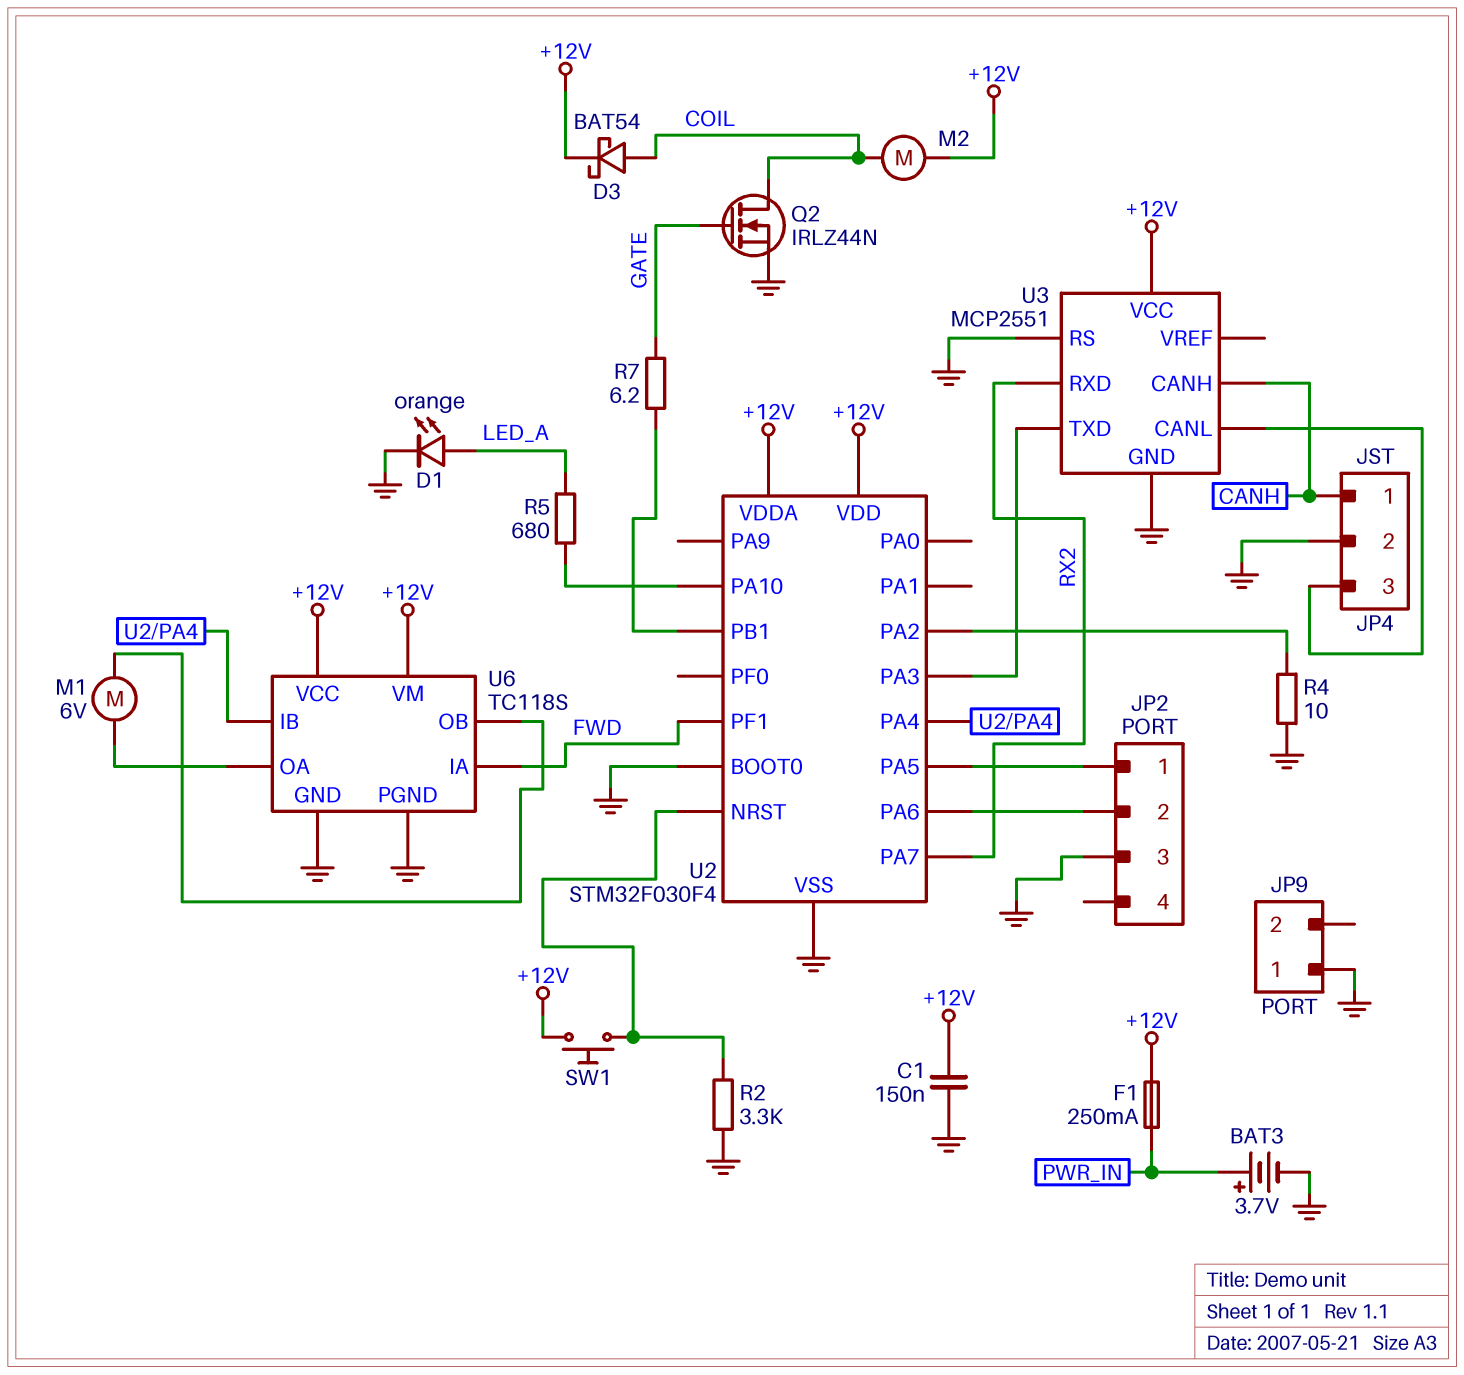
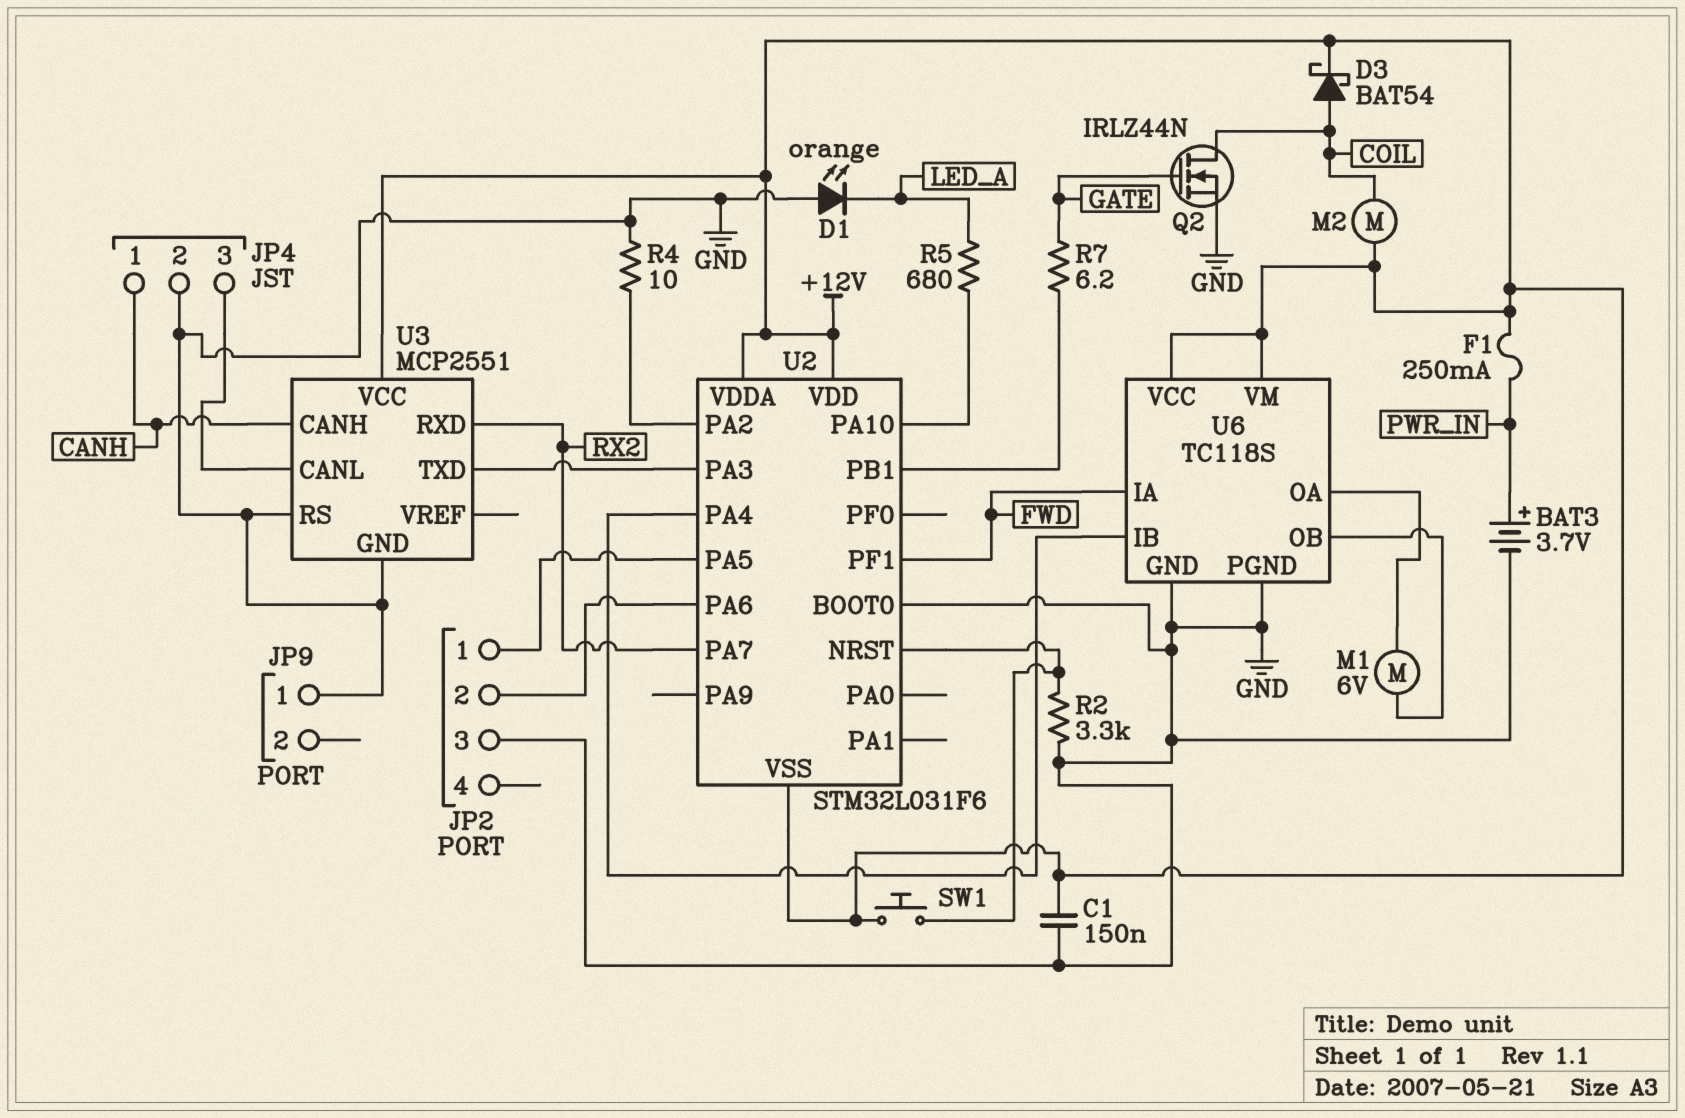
D1: LED orange (A LED_A, K GND) -> LED orange (A GND, K LED_A)
U2: STM32F030F4 -> STM32L031F6
U2 pin VSS: GND -> +12V

